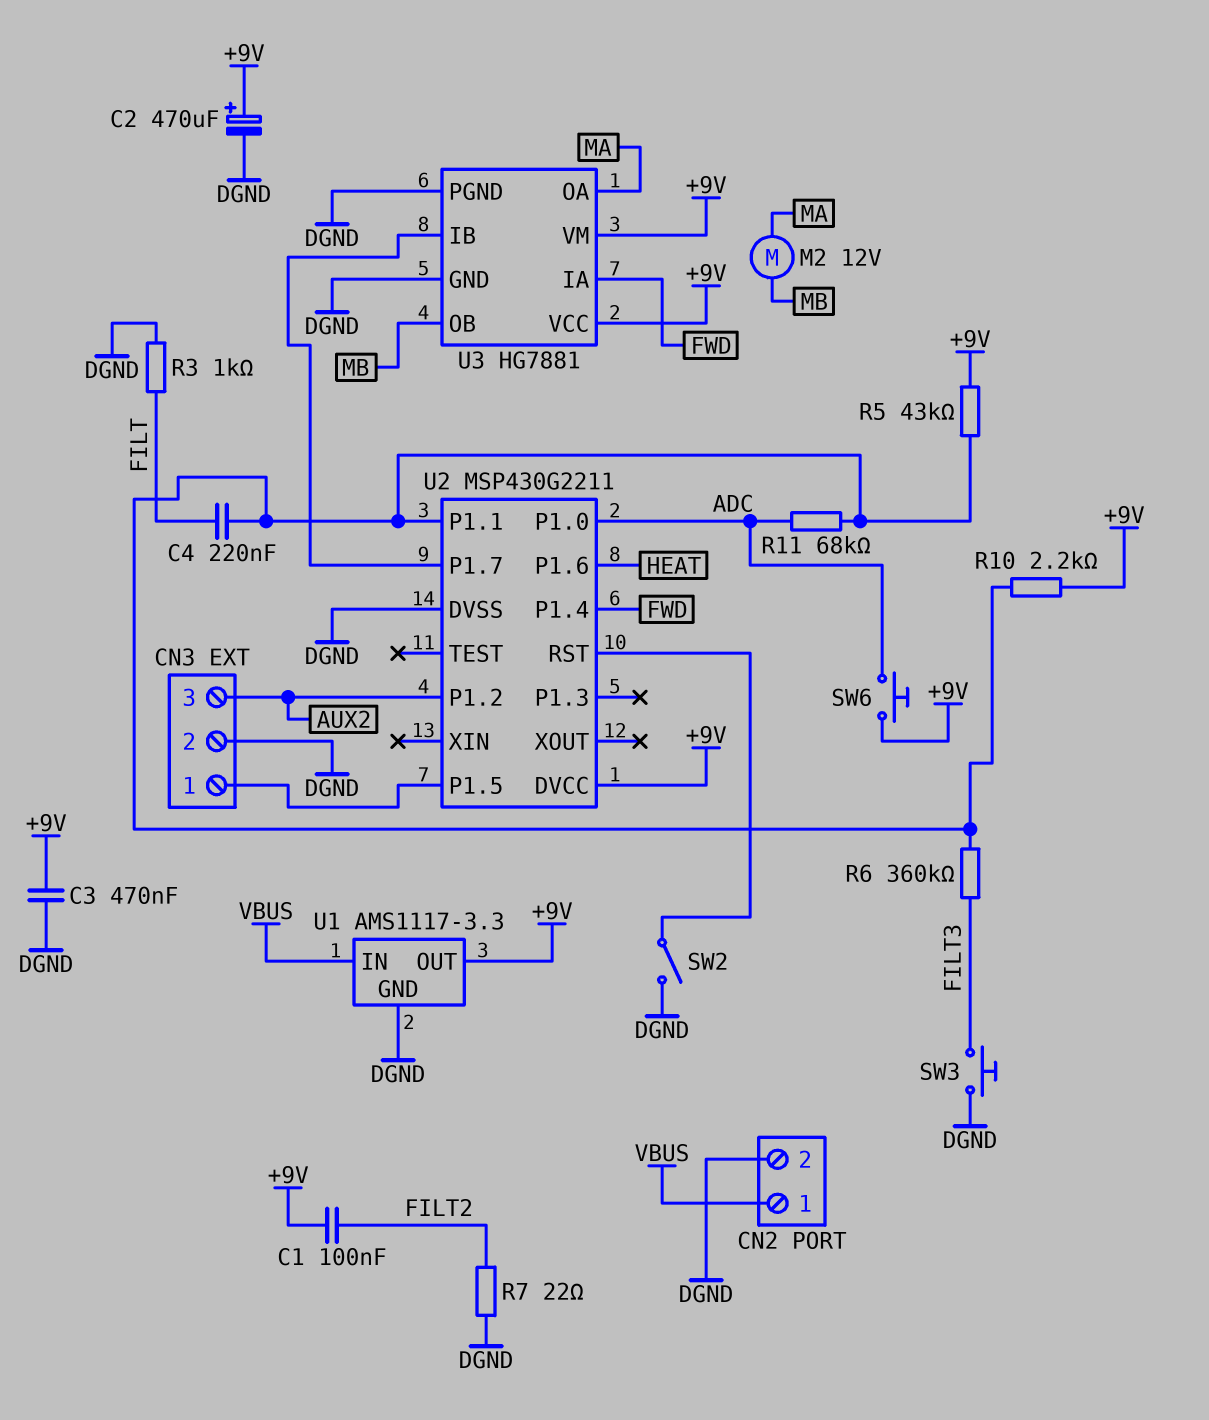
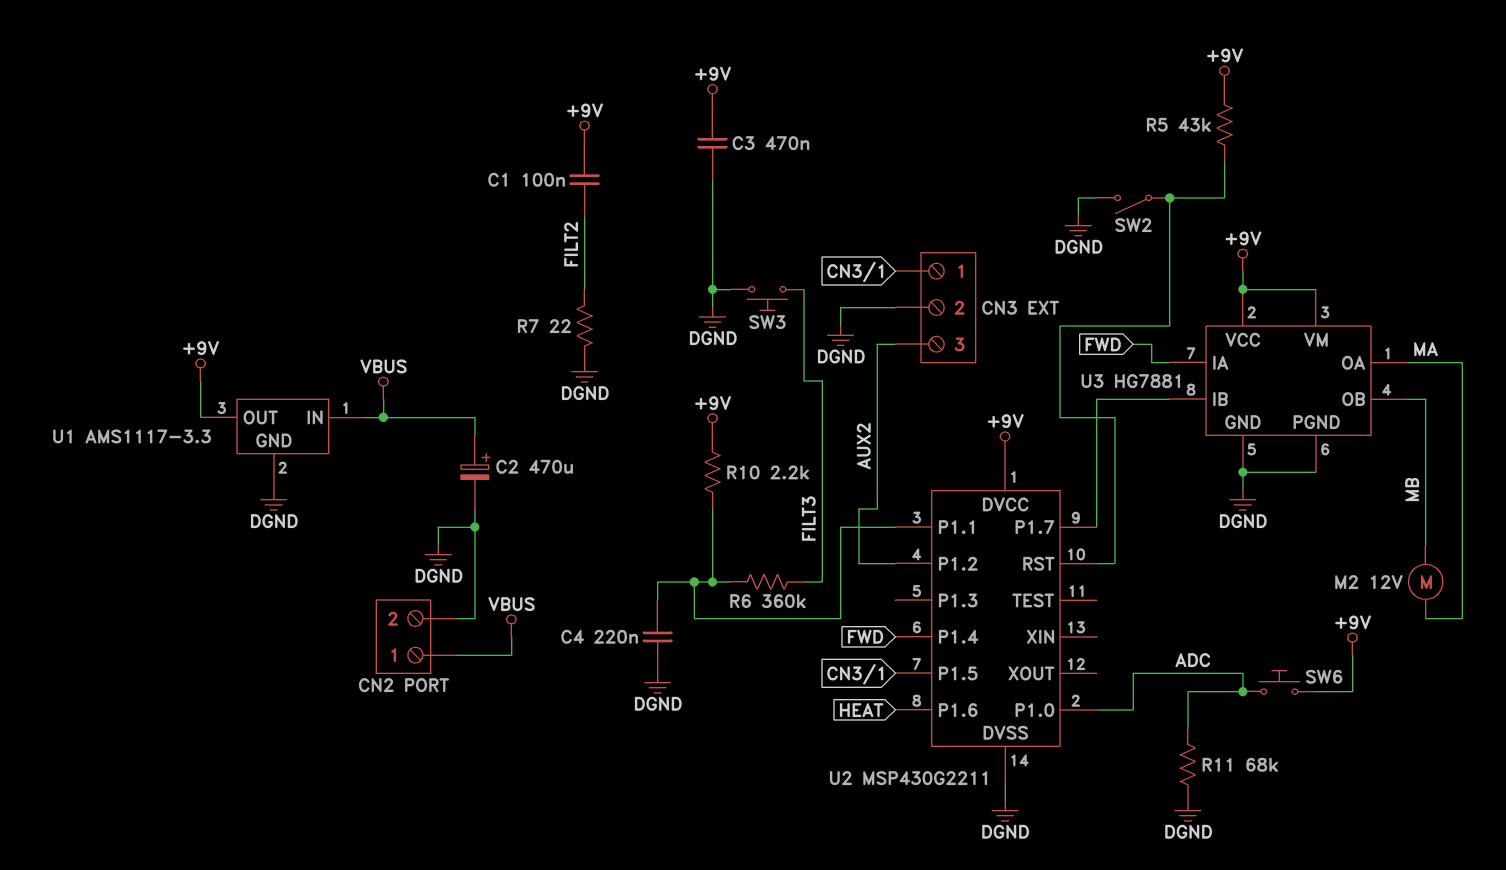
C2: 470uF (plus +9V, minus DGND) -> 470uF (plus VBUS, minus DGND)
C4: 220nF (FILT, U2/P1.1) -> 220nF (DGND, U2/P1.1)
R3: 1k (DGND, FILT) -> none
R5: 43k (+9V, U2/P1.1) -> 43k (+9V, U2/RST)
R11: 68k (ADC, U2/P1.1) -> 68k (ADC, DGND)

